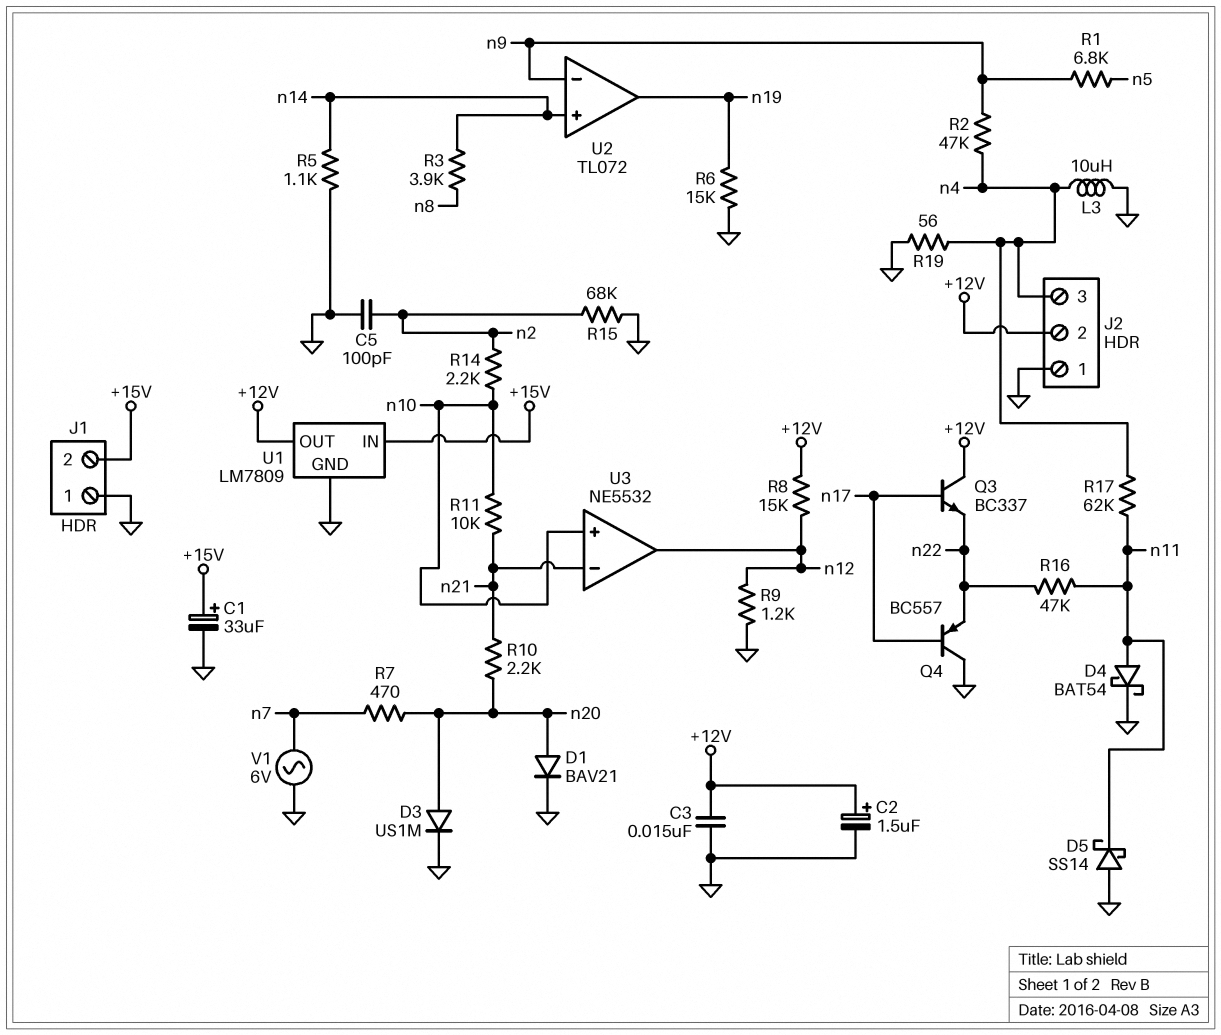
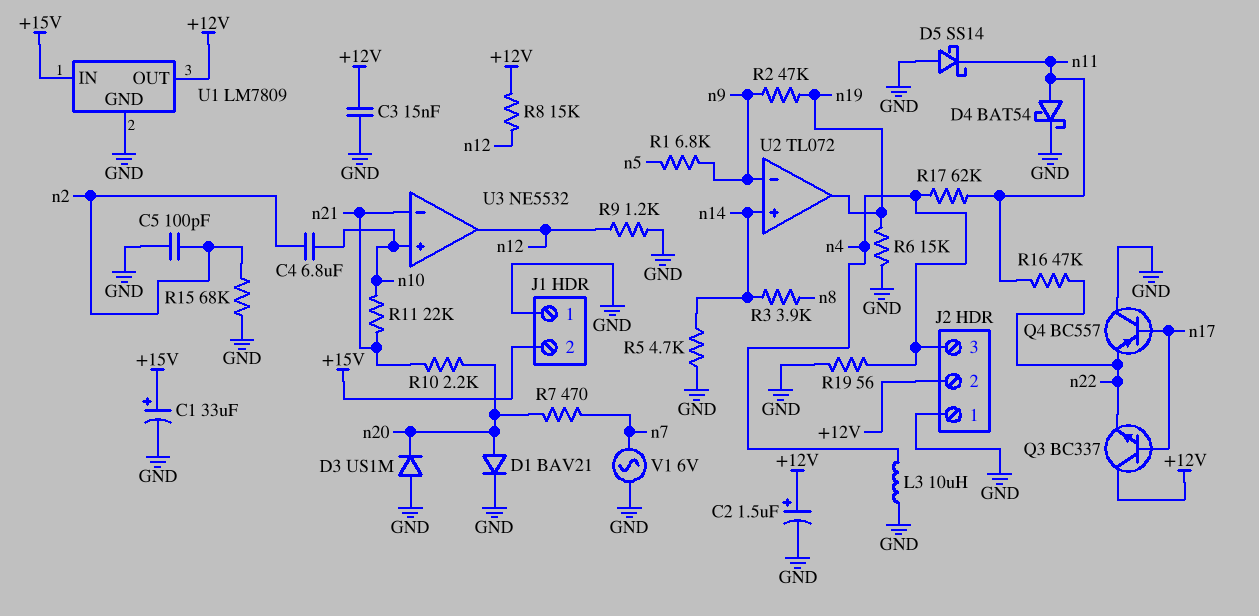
C4: none -> 6.8uF (n2, n10)
D3: diode US1M (A n20, K GND) -> diode US1M (A GND, K n20)
R2: 47k (n4, n9) -> 47k (n9, n19)
R5: 1.1k (GND, n14) -> 4.7k (GND, n14)
R11: 10k (n10, n21) -> 22k (n10, n21)
R14: 2.2k (n2, n10) -> none

